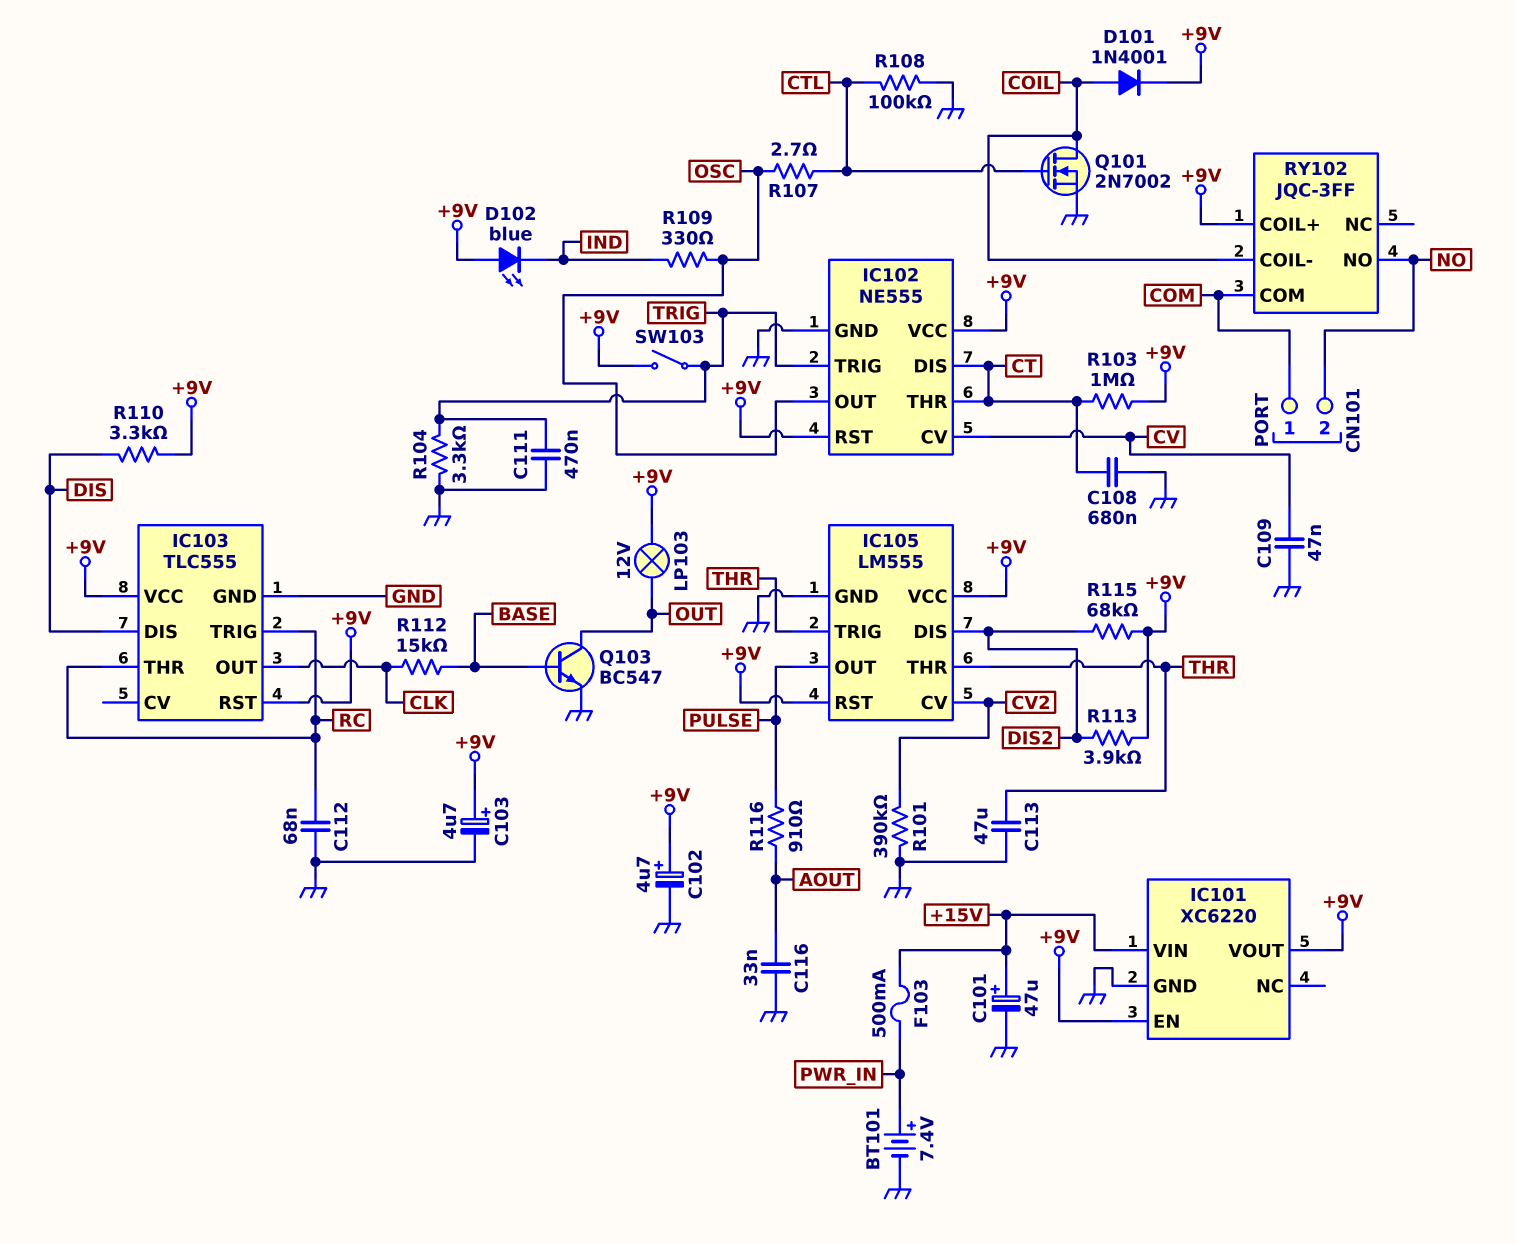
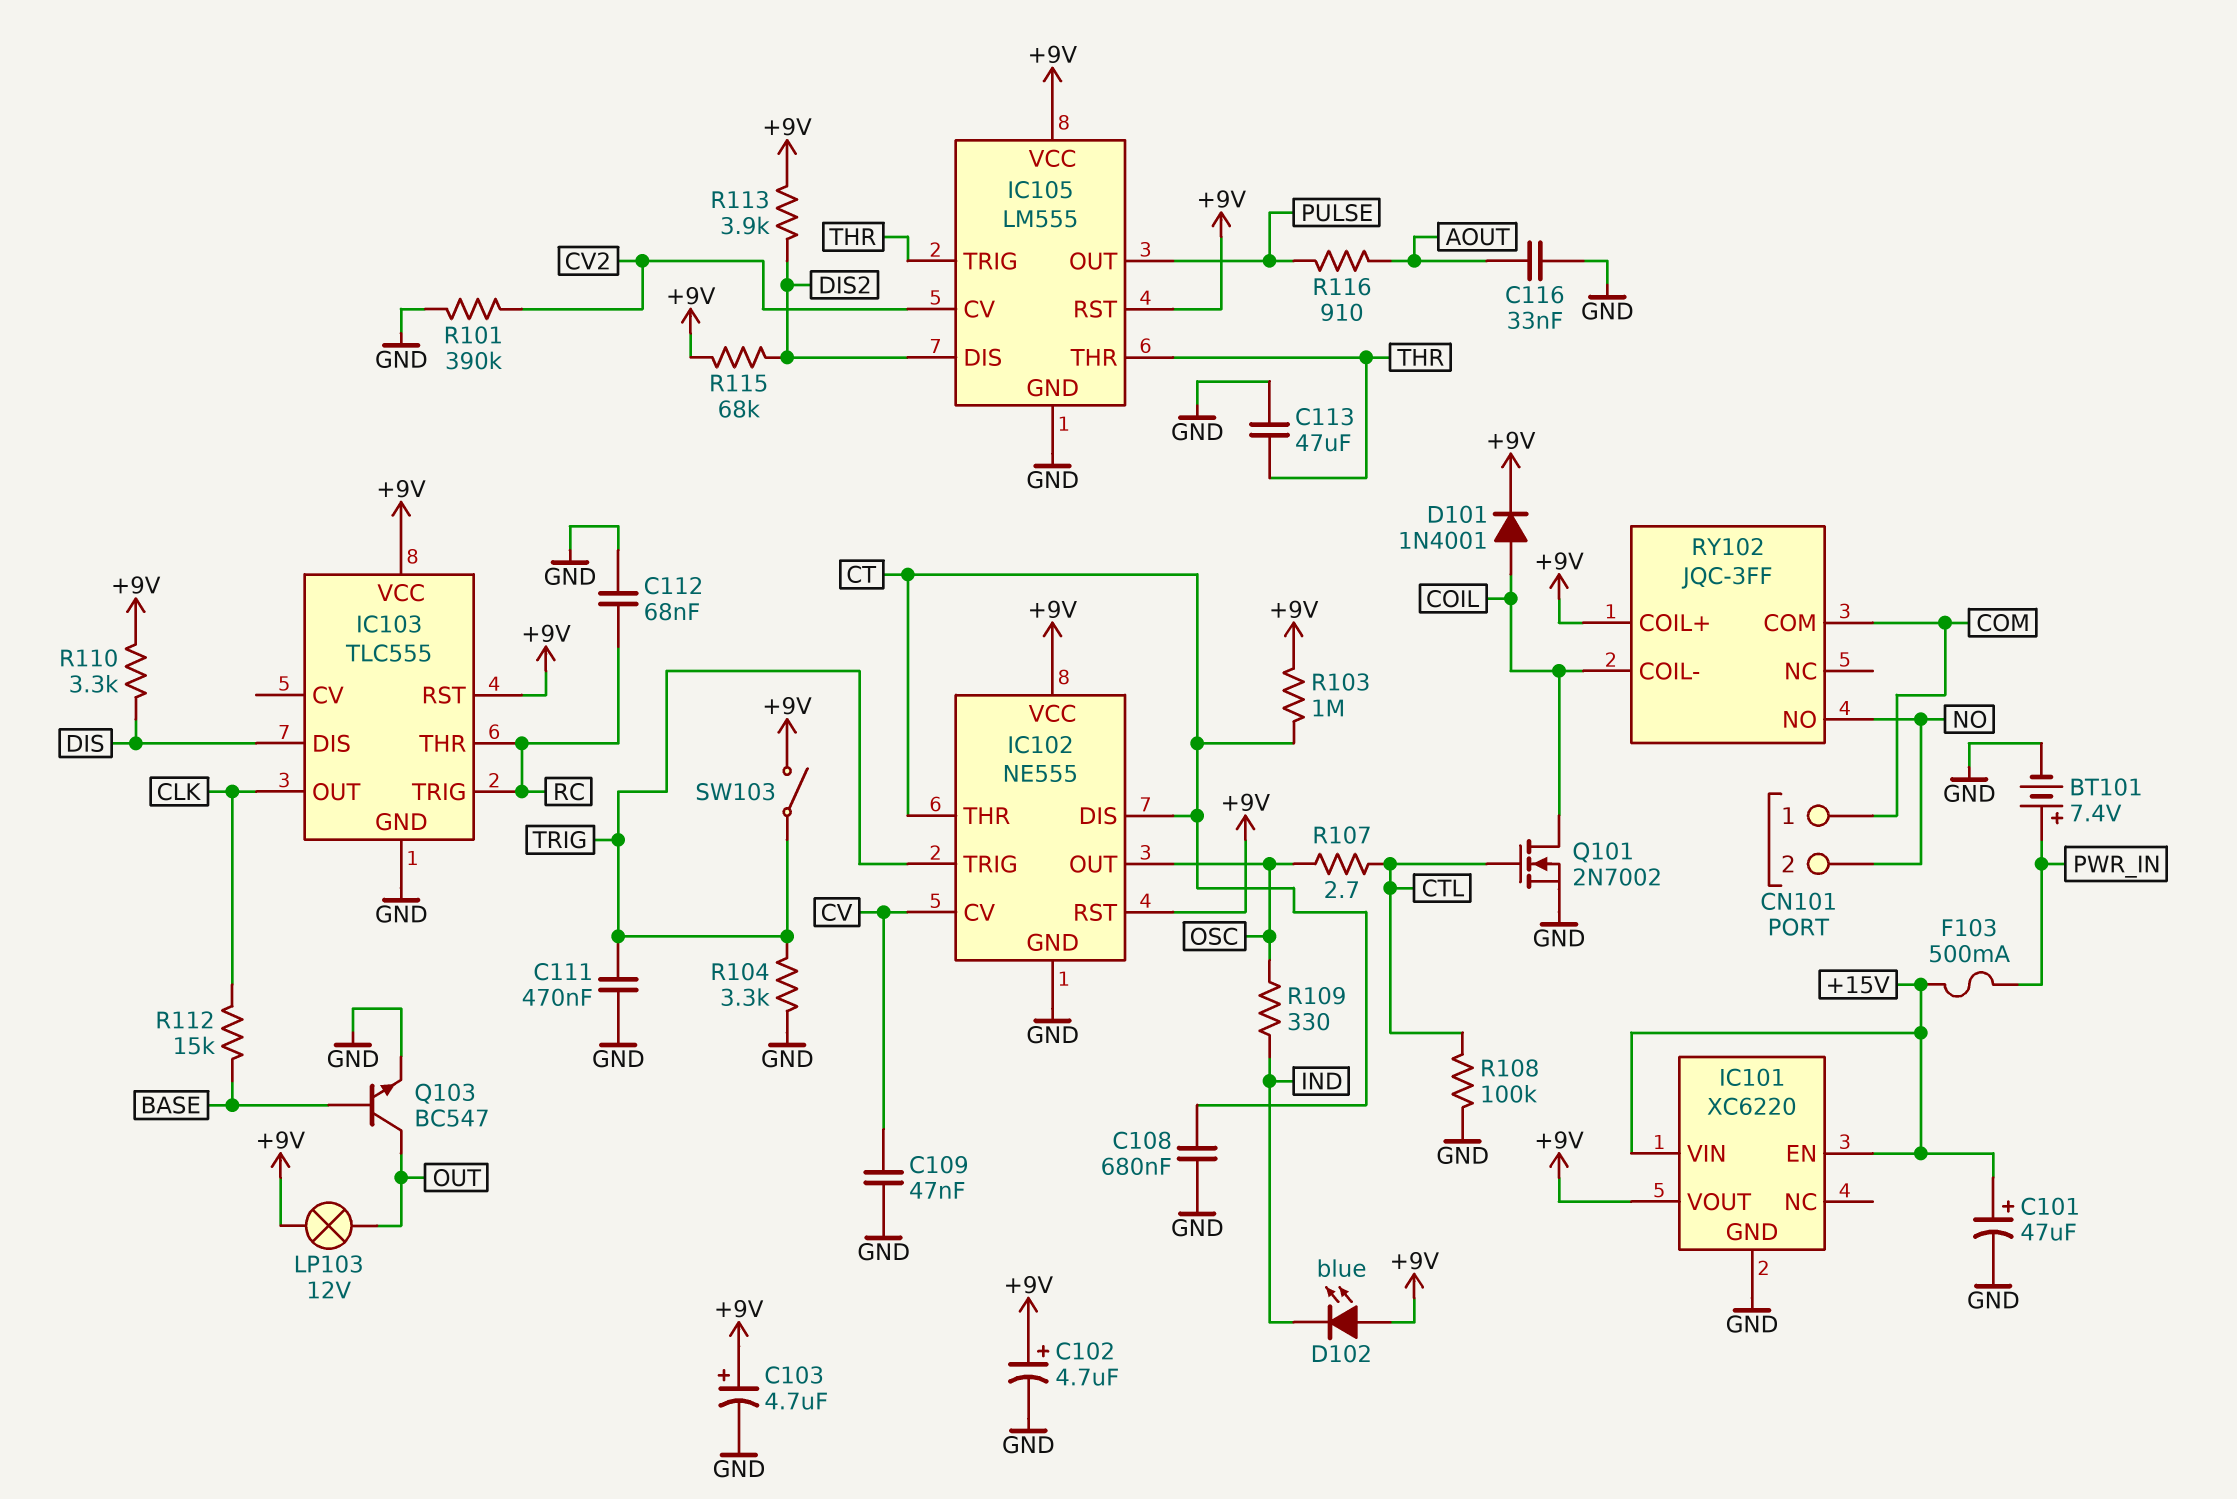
IC101 pin EN: +9V -> +15V

